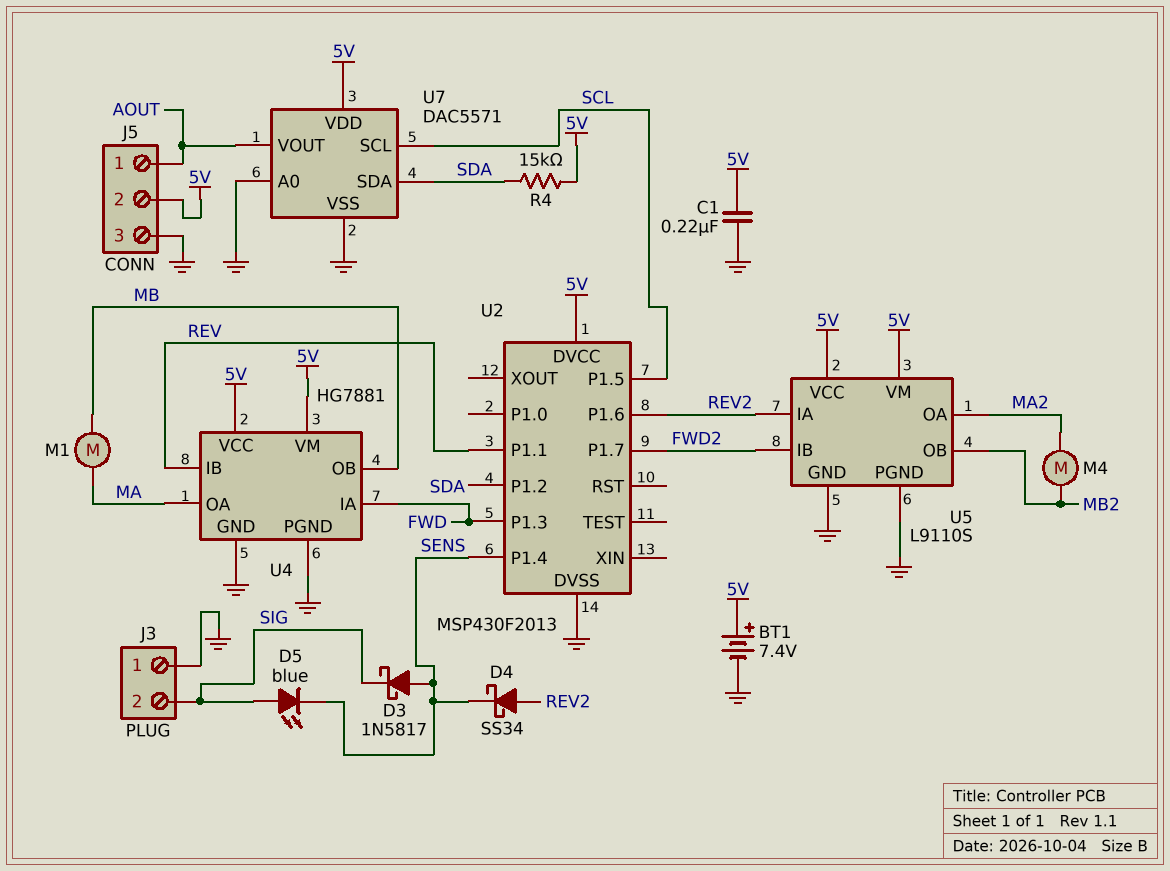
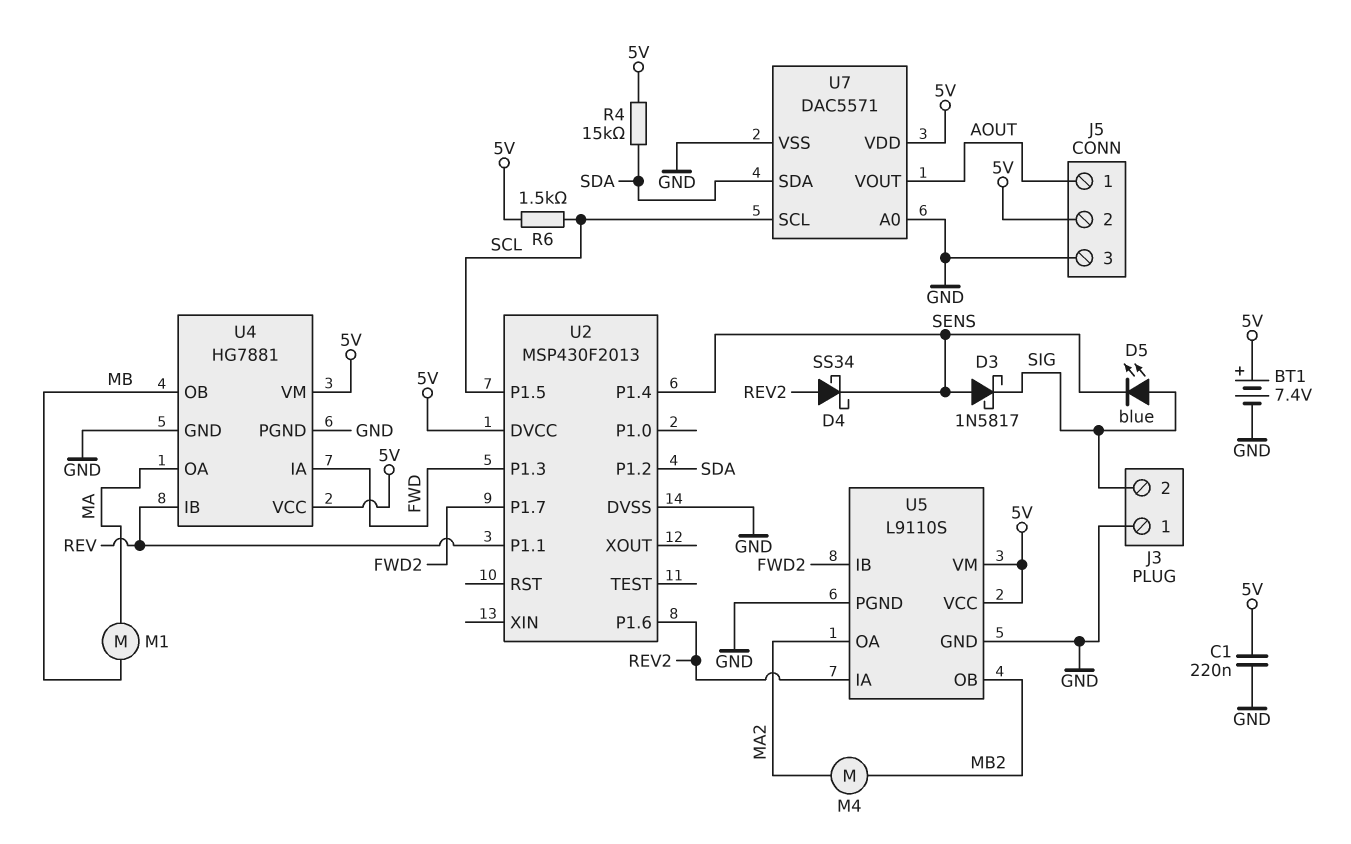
R6: none -> 1.5k (5V, SCL)

